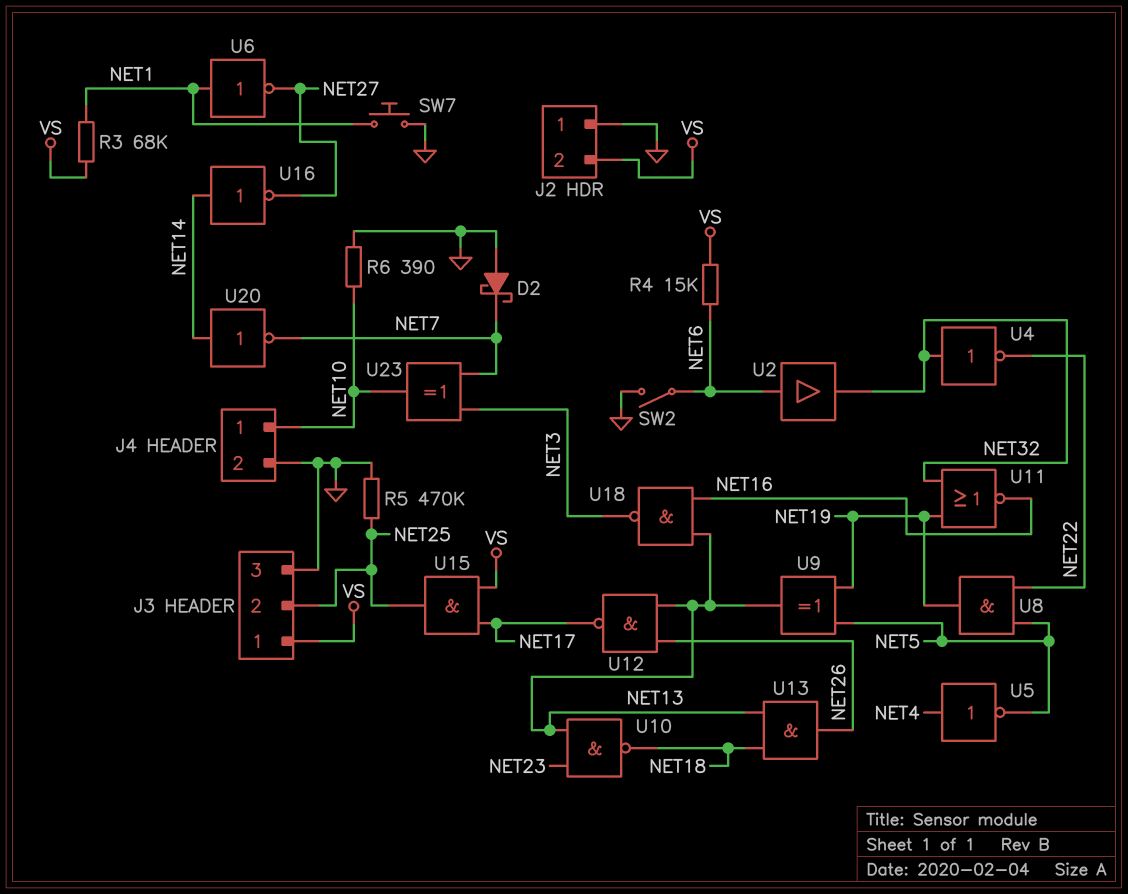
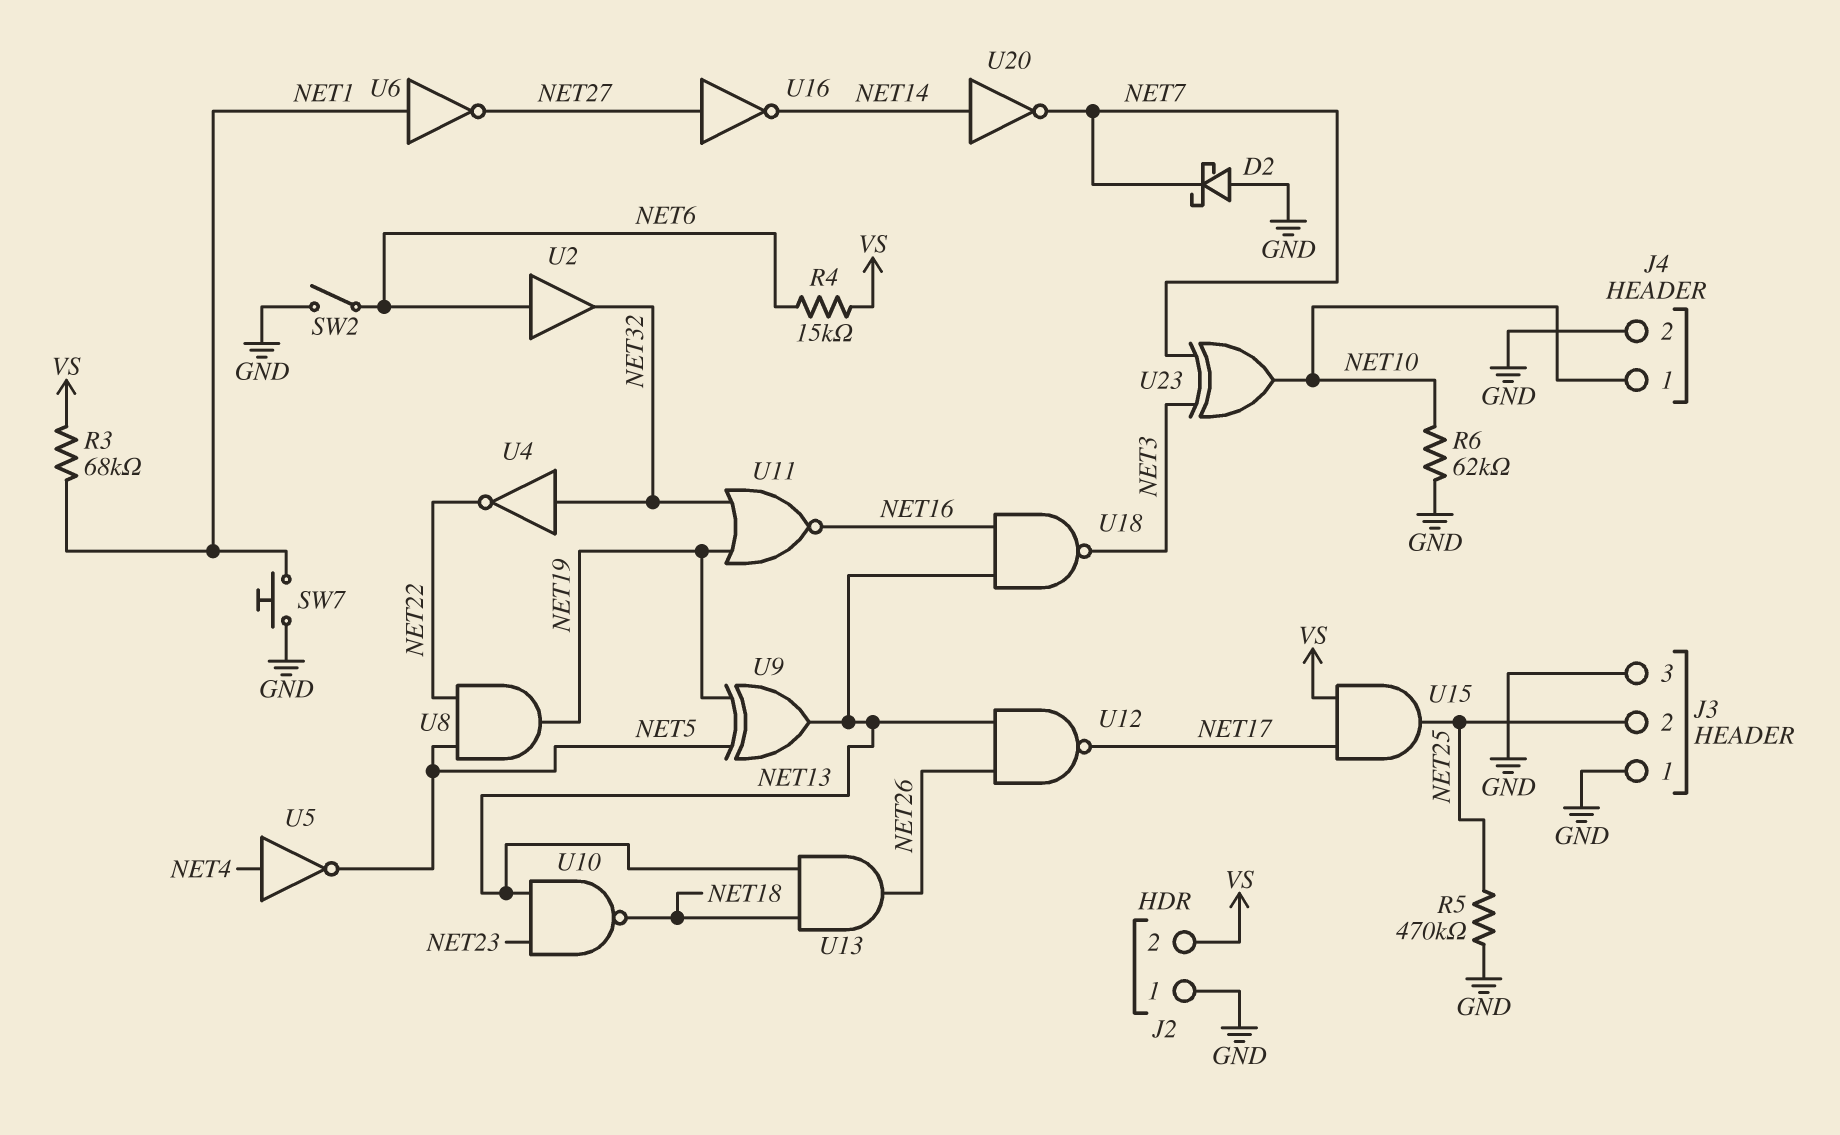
J3 pin 1: VS -> GND
R6: 390 (GND, NET10) -> 62k (GND, NET10)
U16: NOT (in NET14, out NET27) -> NOT (in NET27, out NET14)

